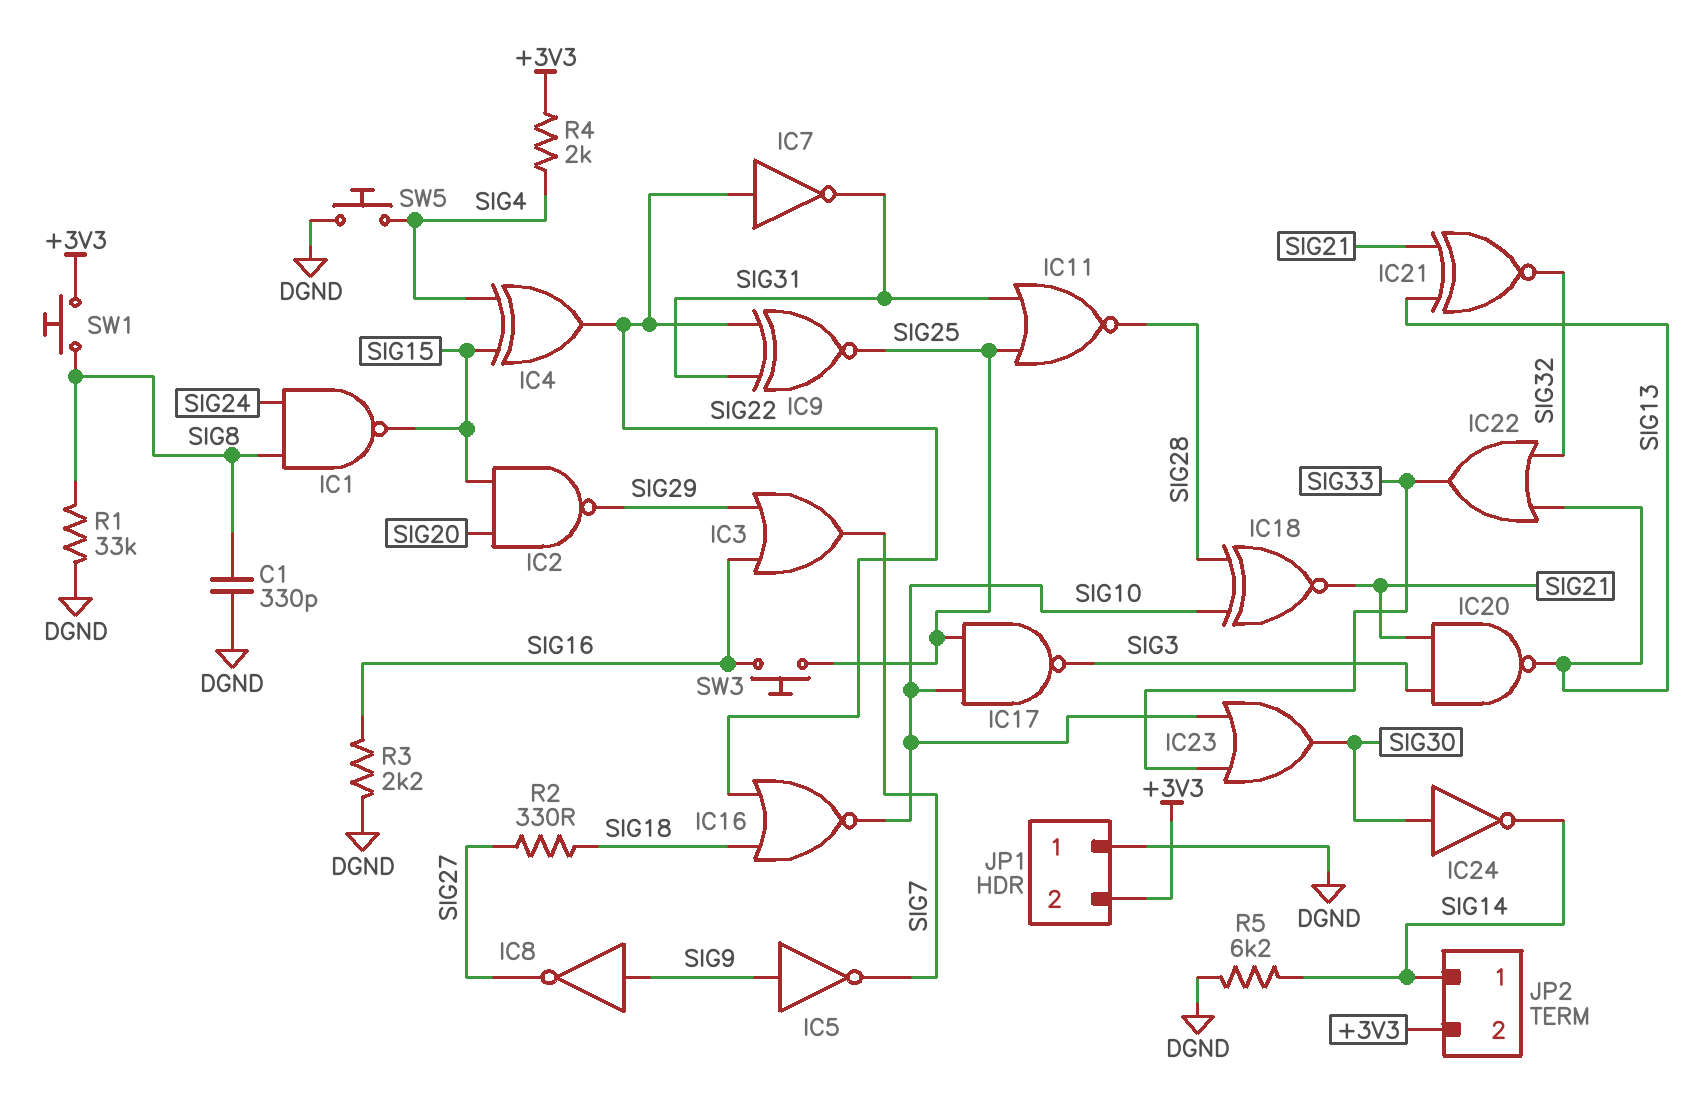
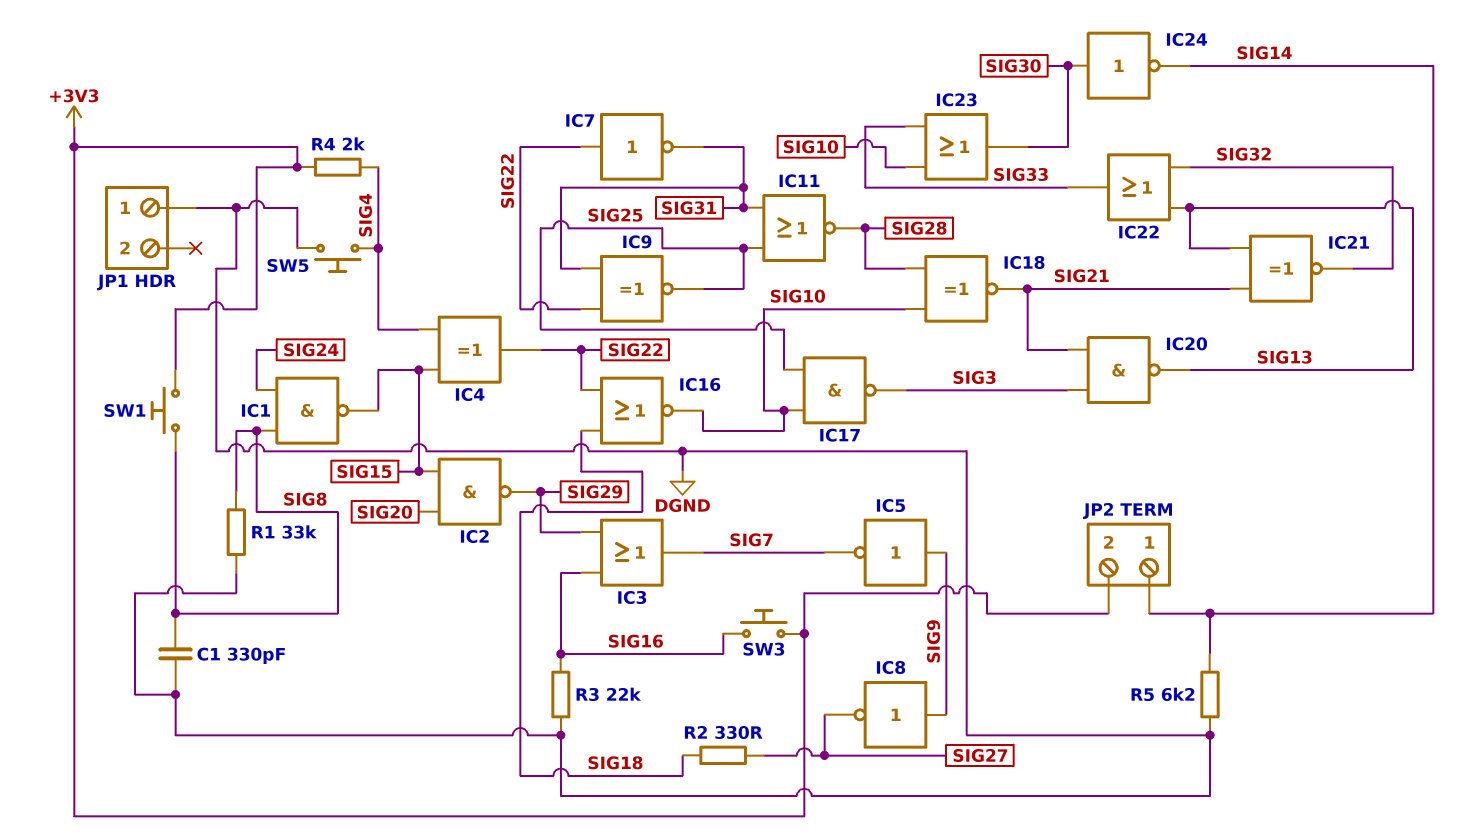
JP1 pin 2: +3V3 -> none
R3: 2.2k (DGND, SIG16) -> 22k (DGND, SIG16)
SW3: button (SIG16, SIG25) -> button (+3V3, SIG16)

